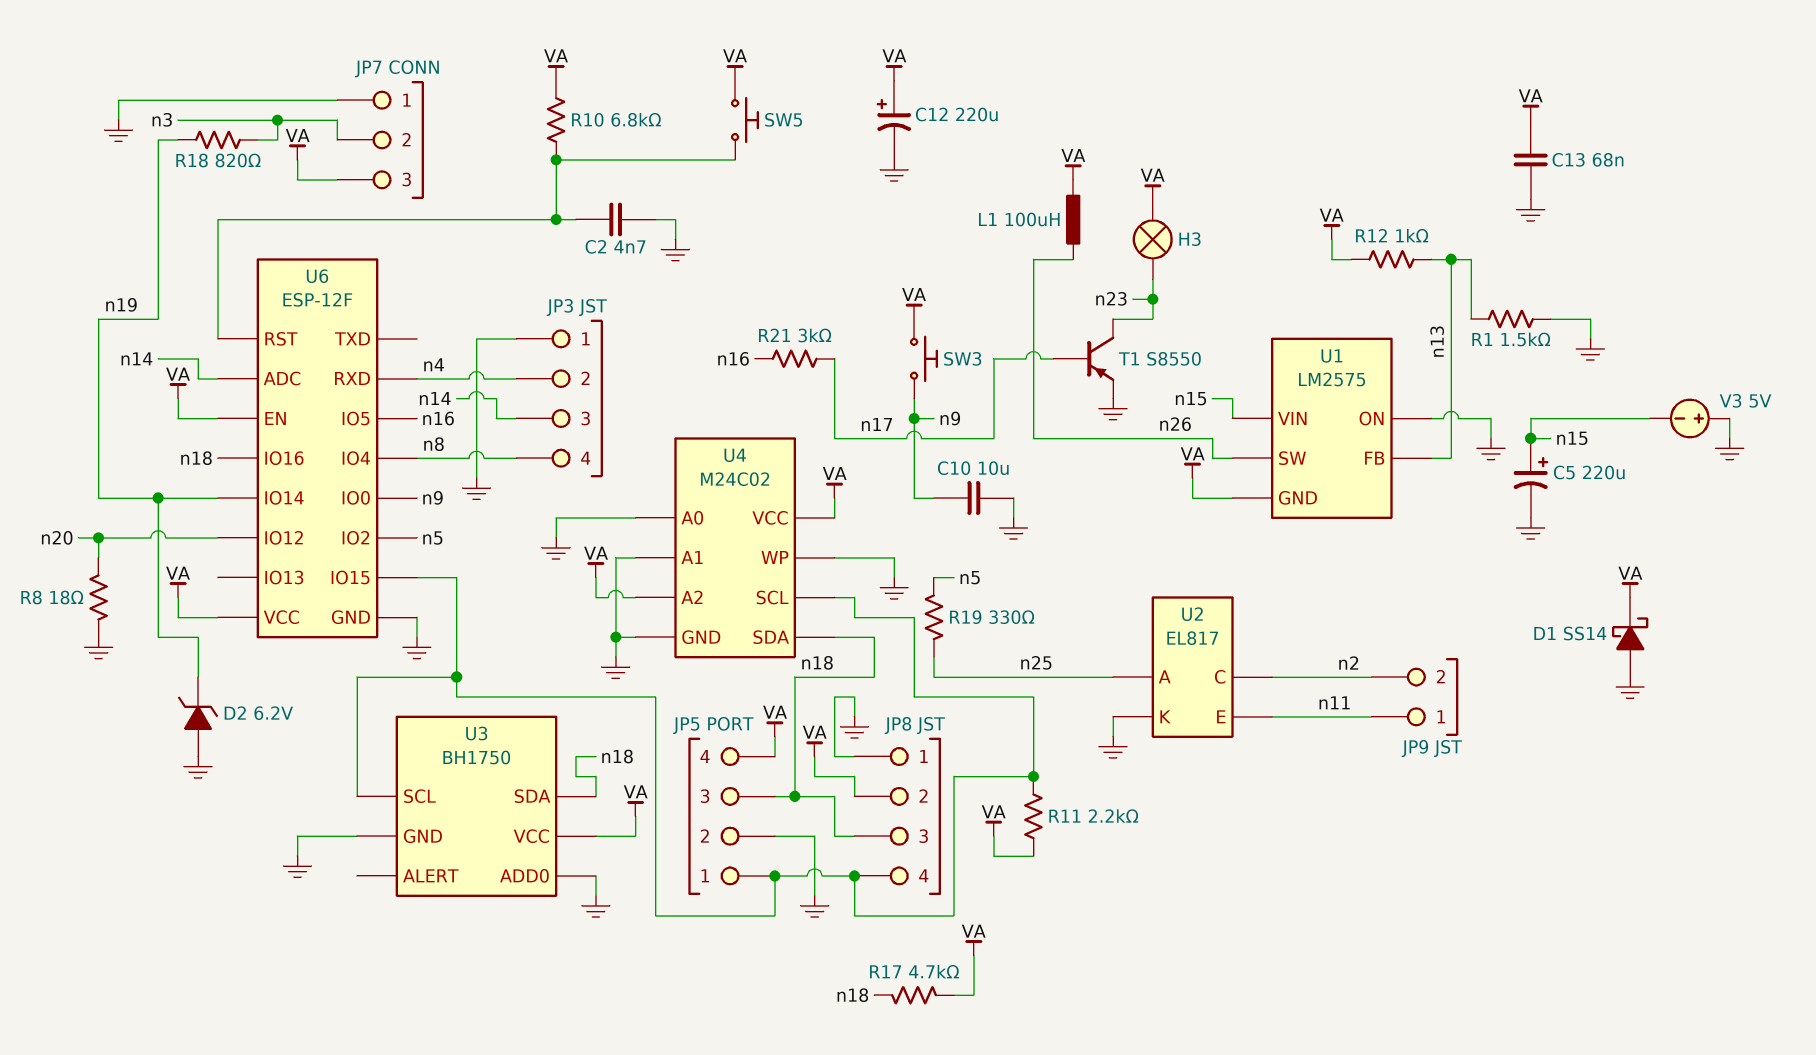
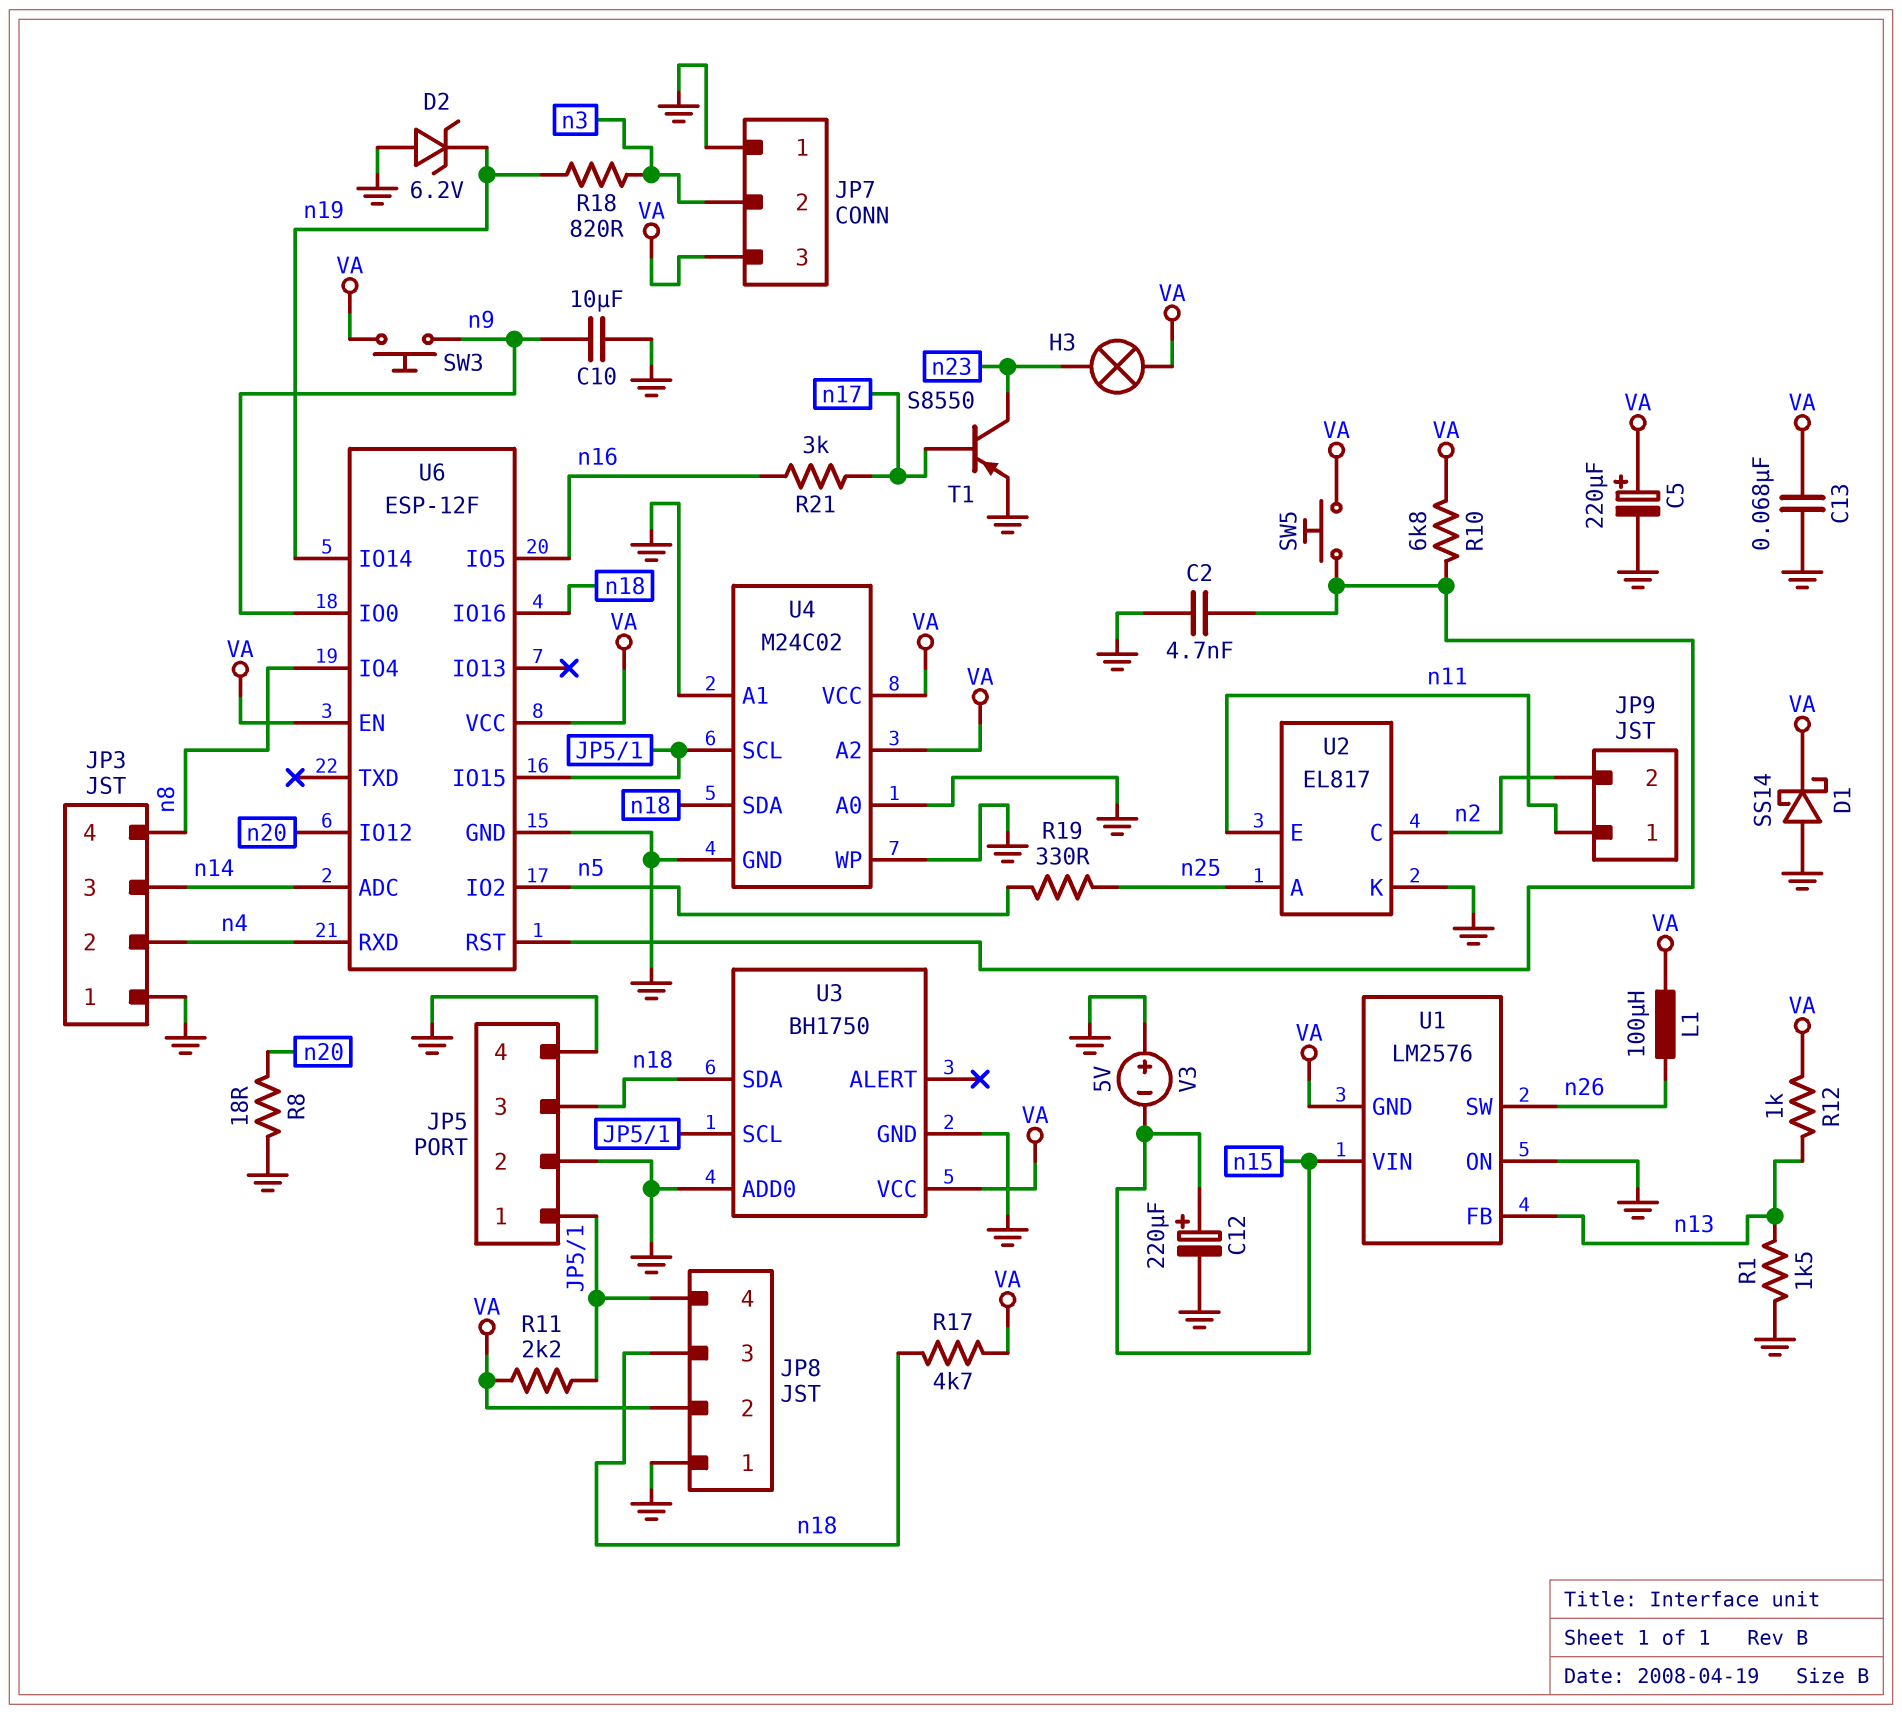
C5: 220uF (plus n15, minus GND) -> 220uF (plus VA, minus GND)
C12: 220uF (plus VA, minus GND) -> 220uF (plus n15, minus GND)
JP5 pin 4: VA -> GND
U1: LM2575 -> LM2576

